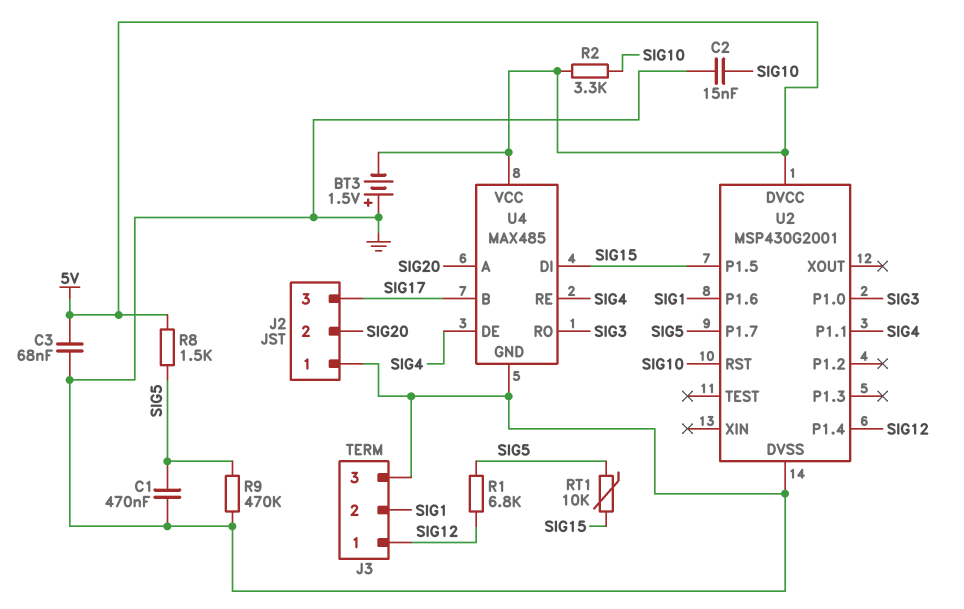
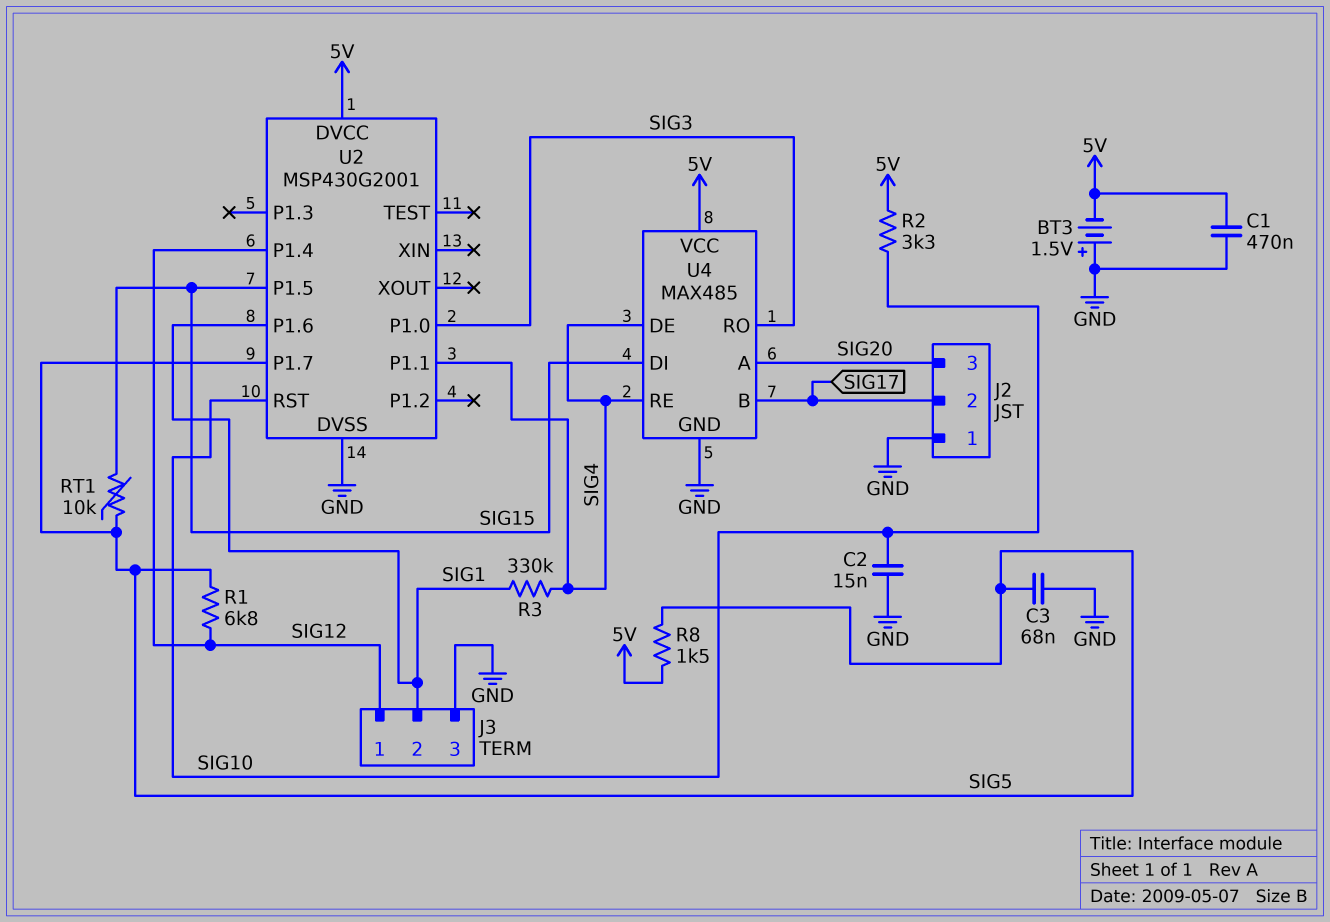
C1: 470nF (GND, SIG5) -> 470nF (5V, GND)
C3: 68nF (5V, GND) -> 68nF (GND, SIG5)
J2 pin 2: SIG20 -> SIG17
J2 pin 3: SIG17 -> SIG20
R3: none -> 330k (SIG1, SIG4)
R9: 470k (GND, SIG5) -> none

